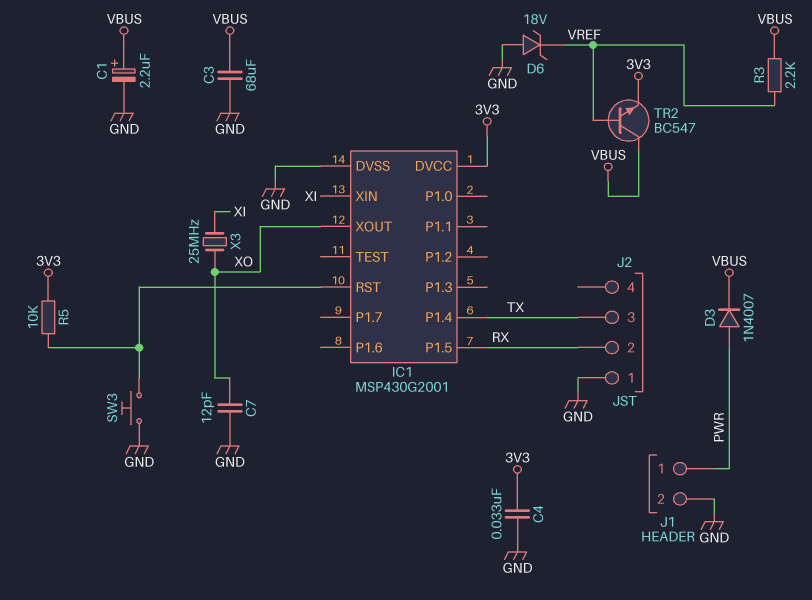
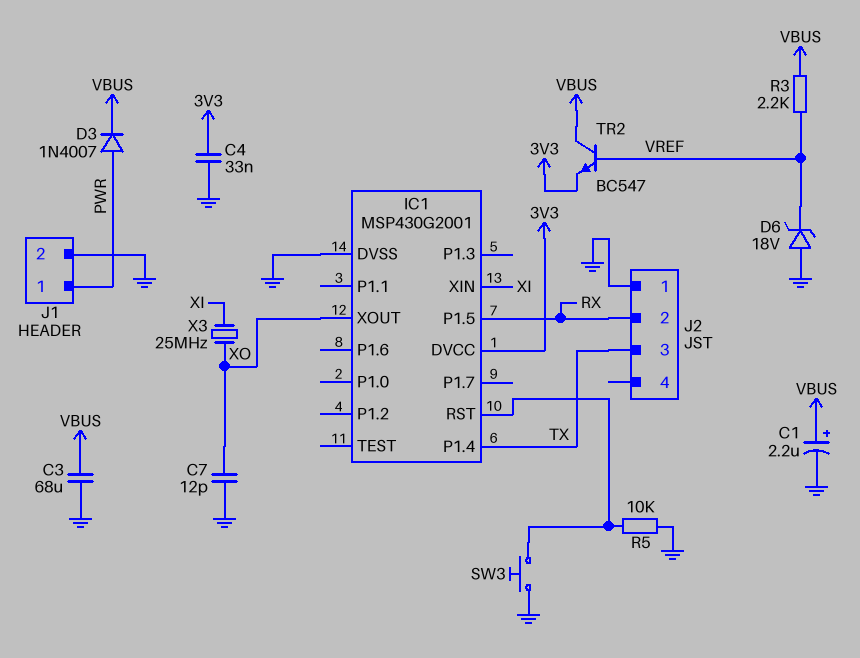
R5: 10k (3V3, IC1/RST) -> 10k (GND, IC1/RST)

